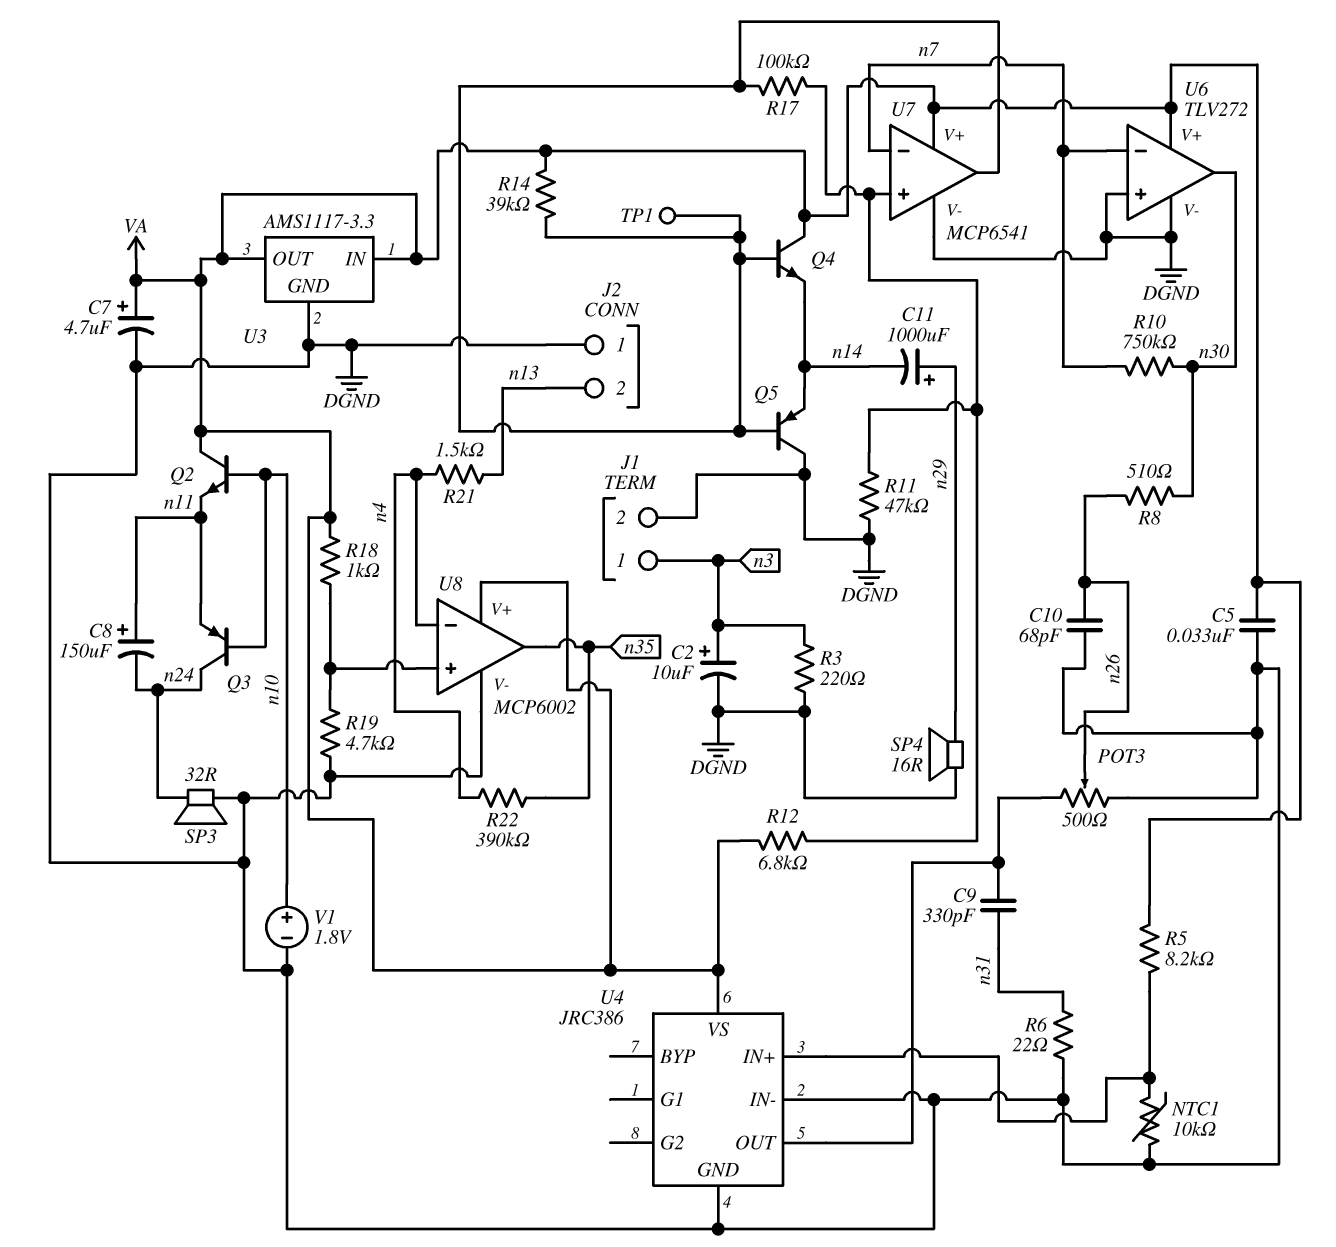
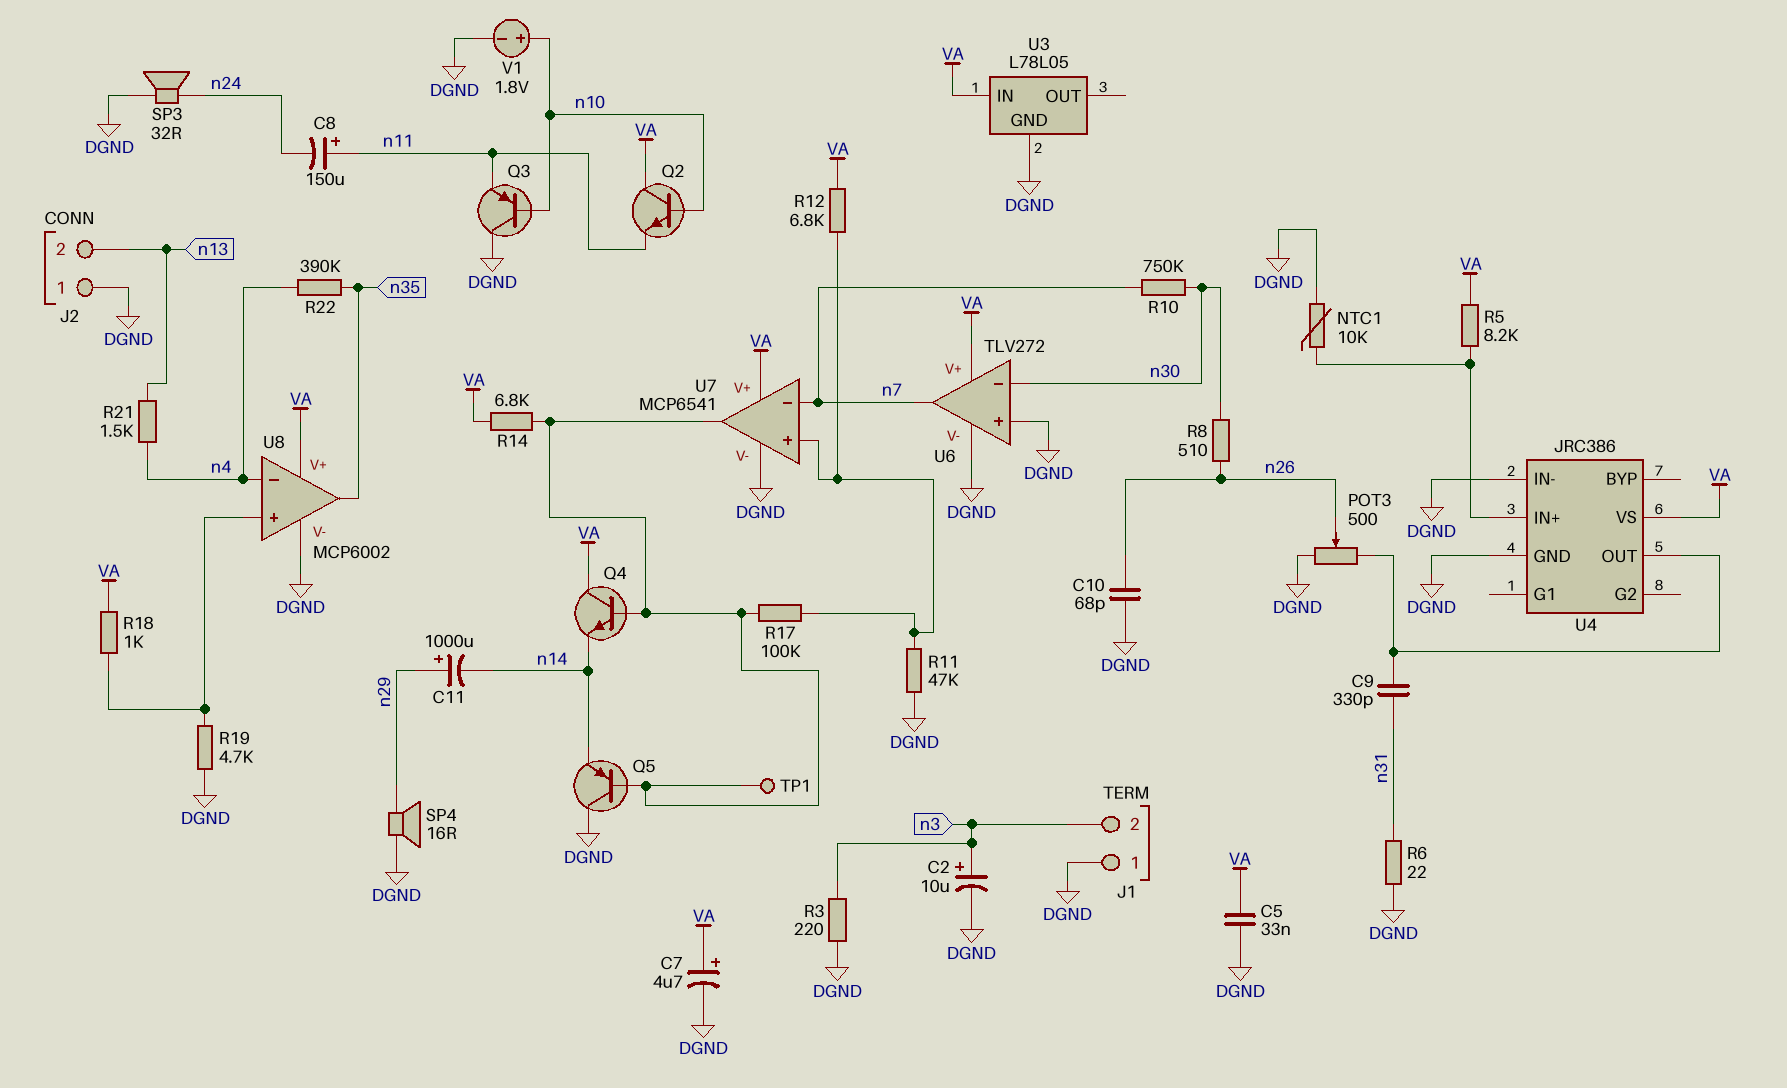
J1 pin 1: n3 -> DGND
J1 pin 2: DGND -> n3
Q3: PNP (B n10, C n24, E n11) -> PNP (B n10, C DGND, E n11)
R14: 39k (U7/out, VA) -> 6.8k (U7/out, VA)
U3: AMS1117-3.3 -> L78L05
U3 pin OUT: VA -> none
U6 pin in-: n7 -> n30
U6 pin out: n30 -> n7

